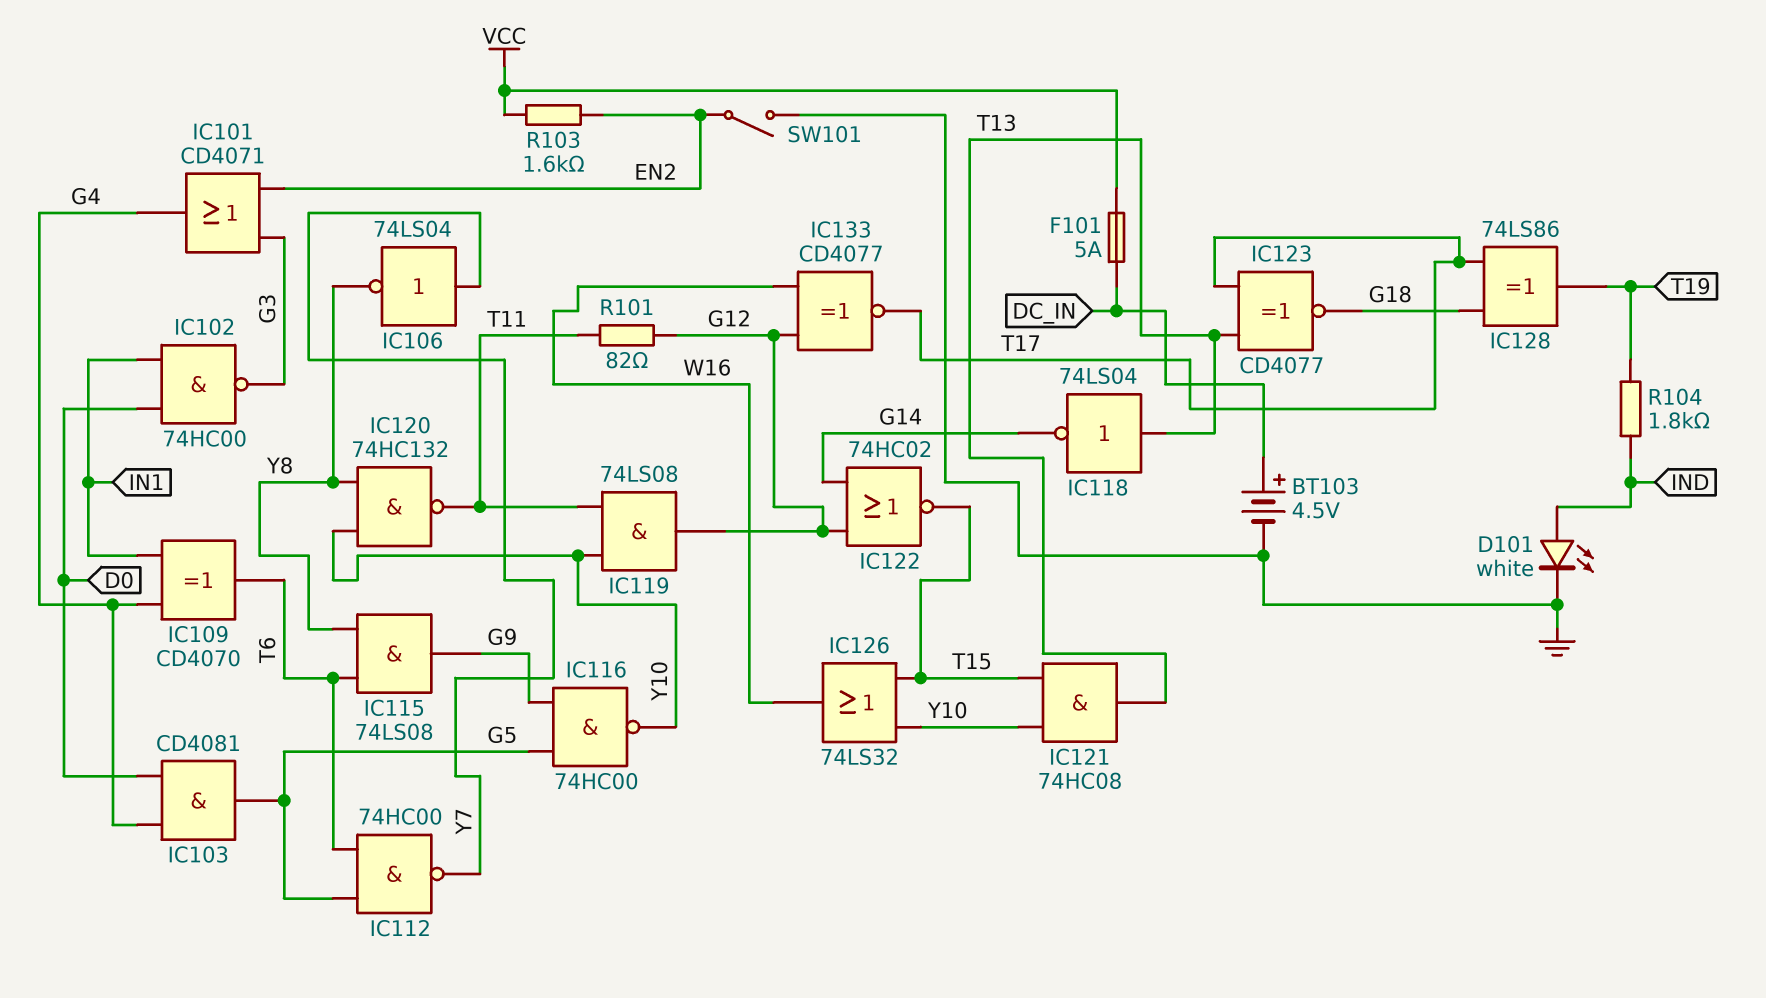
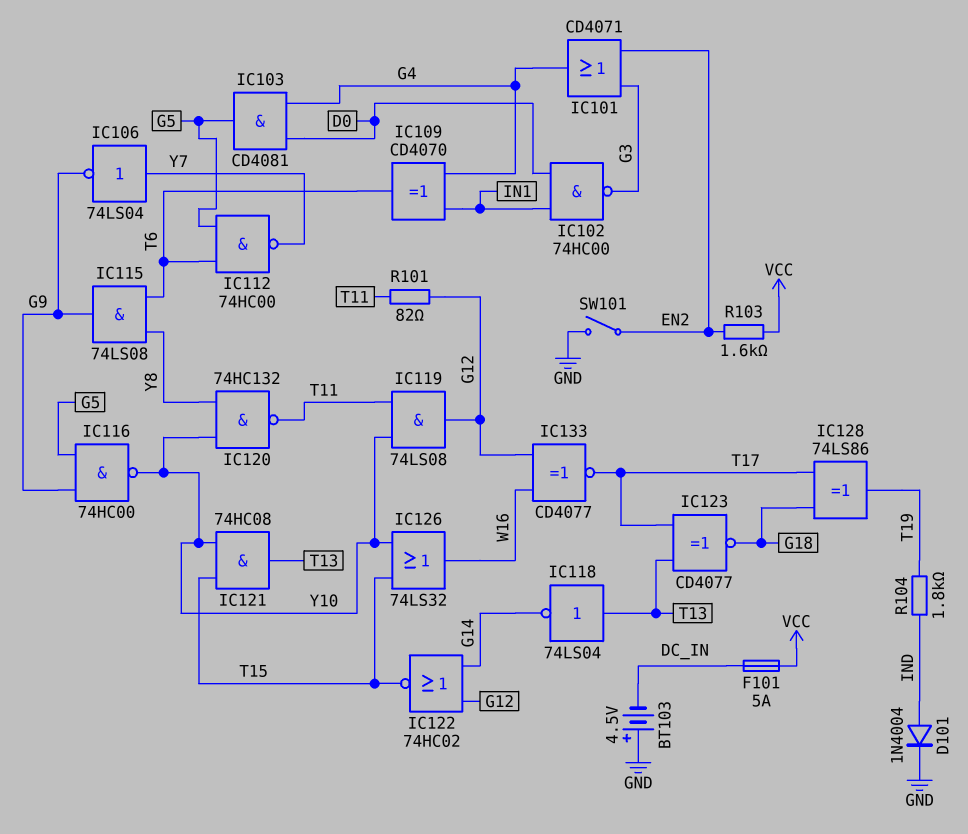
BT103: 4.5V (plus DC_IN, minus GND) -> 4.5V (plus GND, minus DC_IN)
D101: LED white (A IND, K GND) -> diode 1N4004 (A IND, K GND)
IC106: NOT 74LS04 (in Y7, out Y8) -> NOT 74LS04 (in Y7, out G9)

